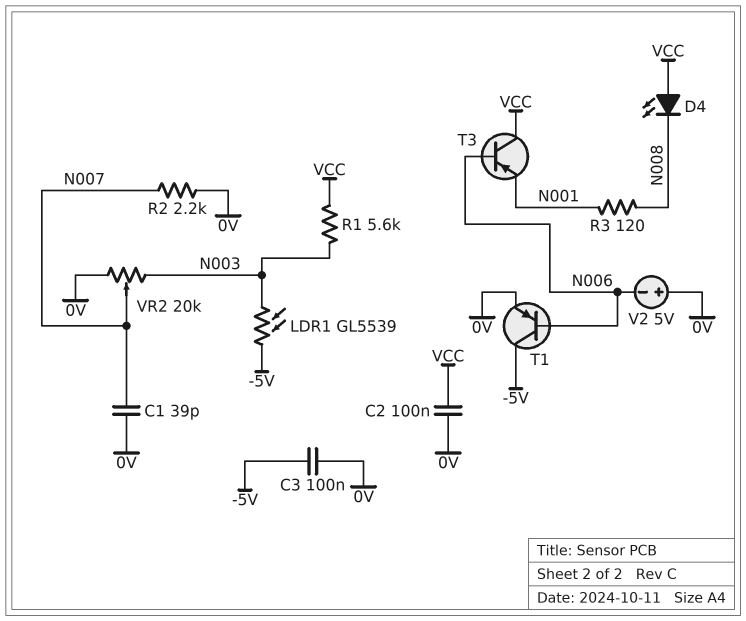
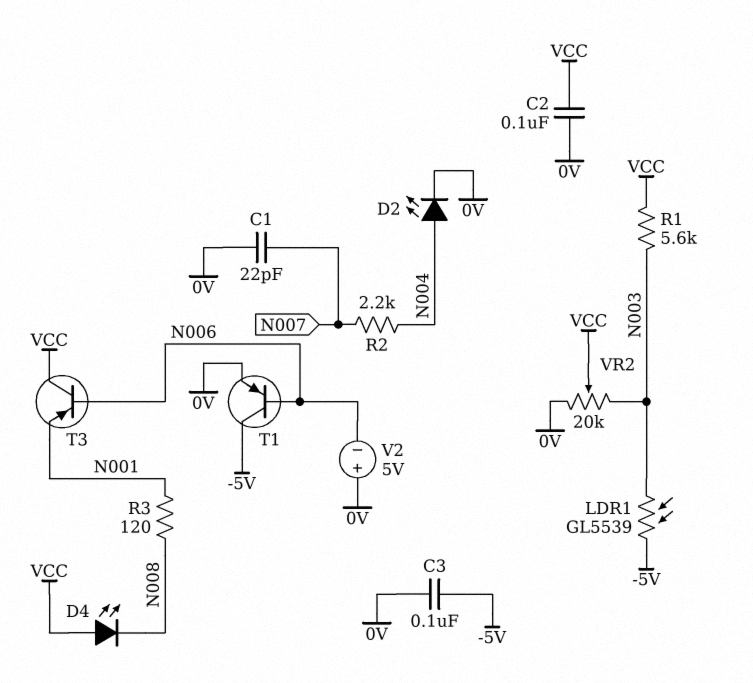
C1: 39pF (0V, N007) -> 22pF (0V, N007)
D2: none -> LED (A N004, K 0V)
R2: 2.2k (0V, N007) -> 2.2k (N004, N007)
VR2: 20k (0V, N003, wiper N007) -> 20k (0V, N003, wiper VCC)

